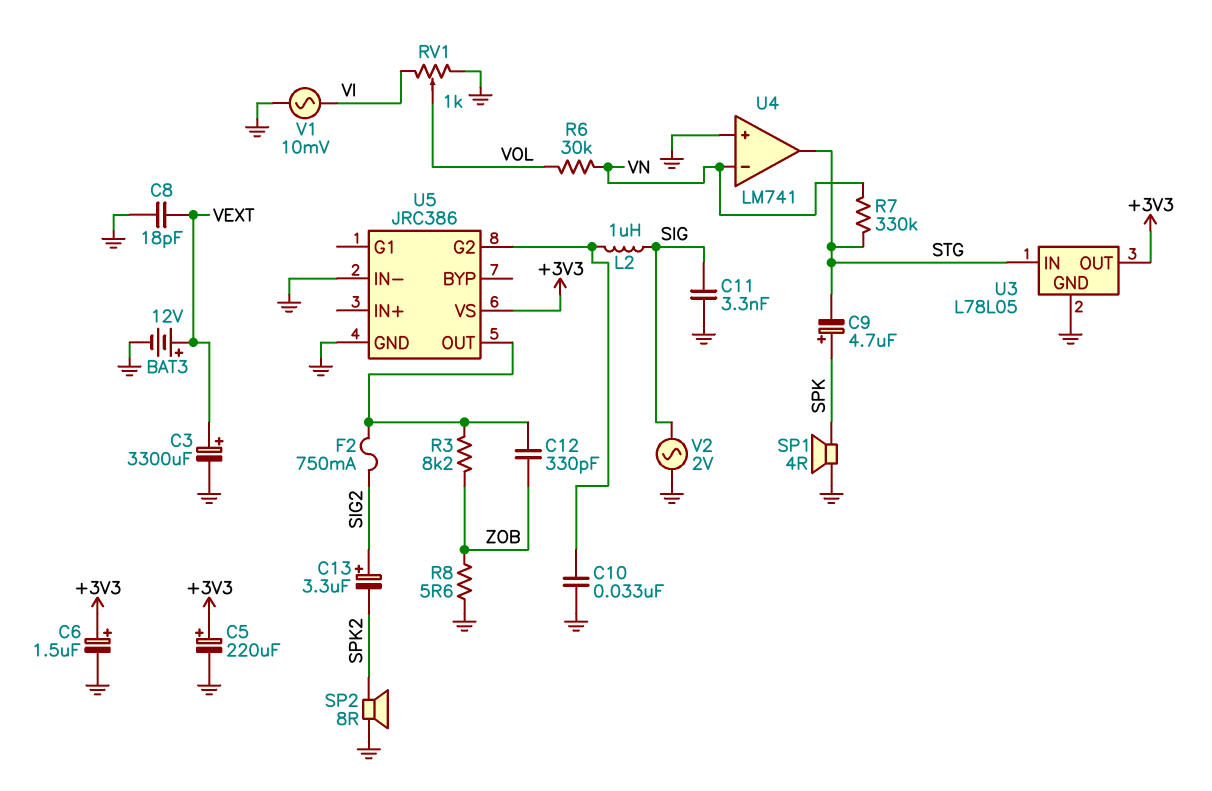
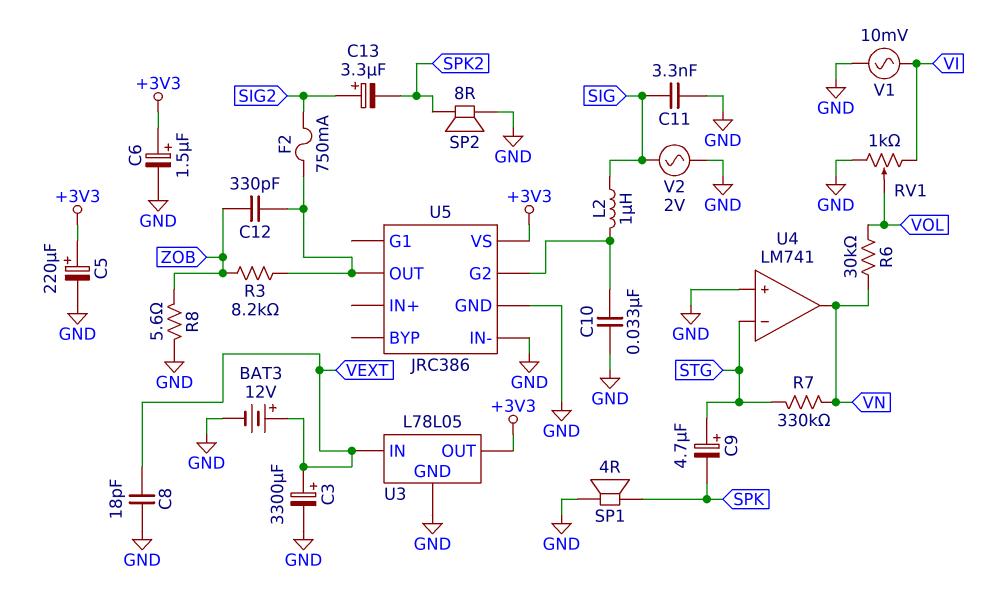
C9: 4.7uF (plus SPK, minus STG) -> 4.7uF (plus STG, minus SPK)
U3 pin IN: STG -> VEXT
U4 pin in-: VN -> STG
U4 pin out: STG -> VN

